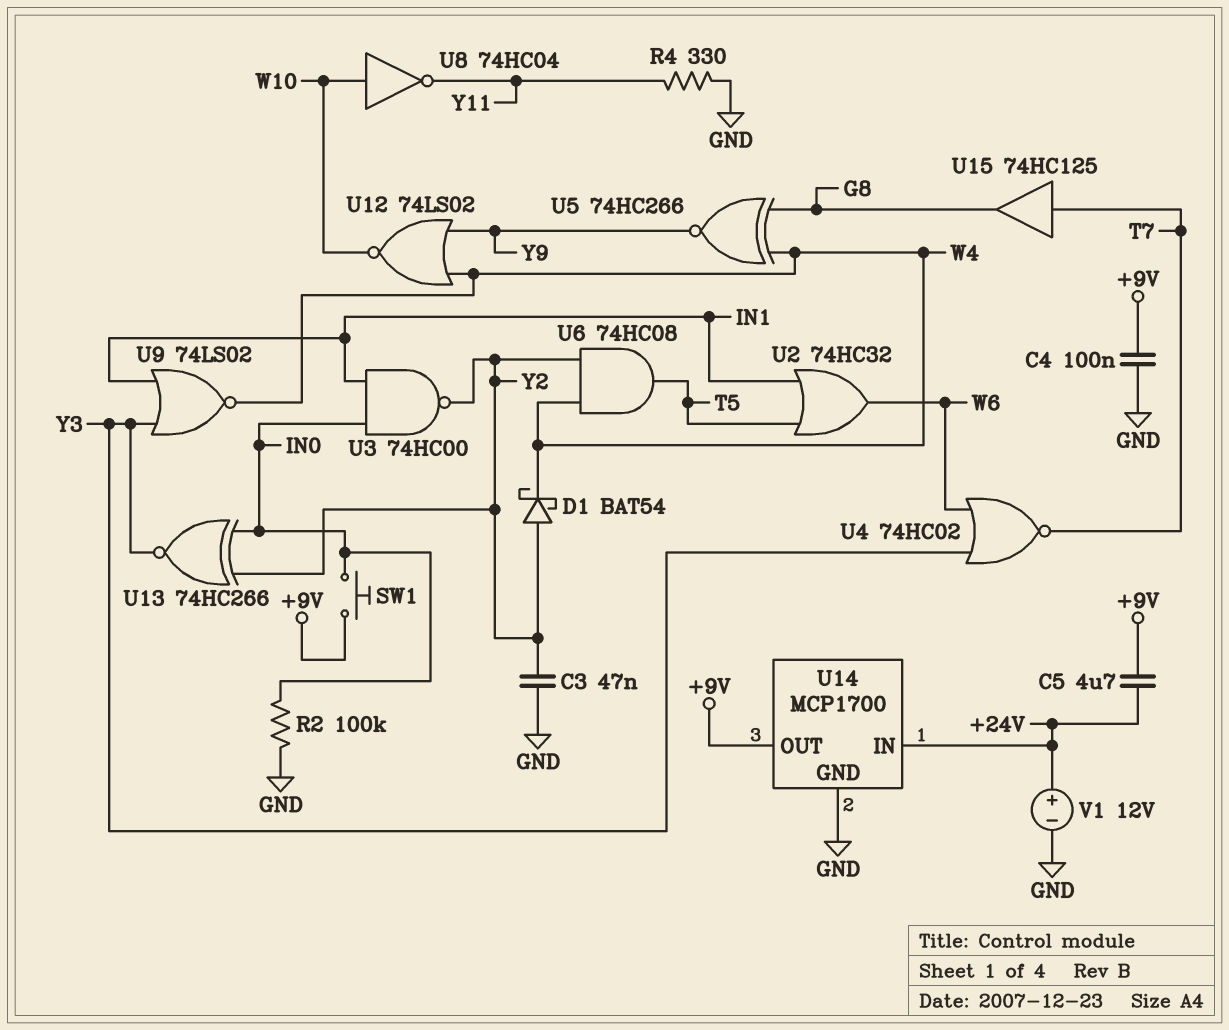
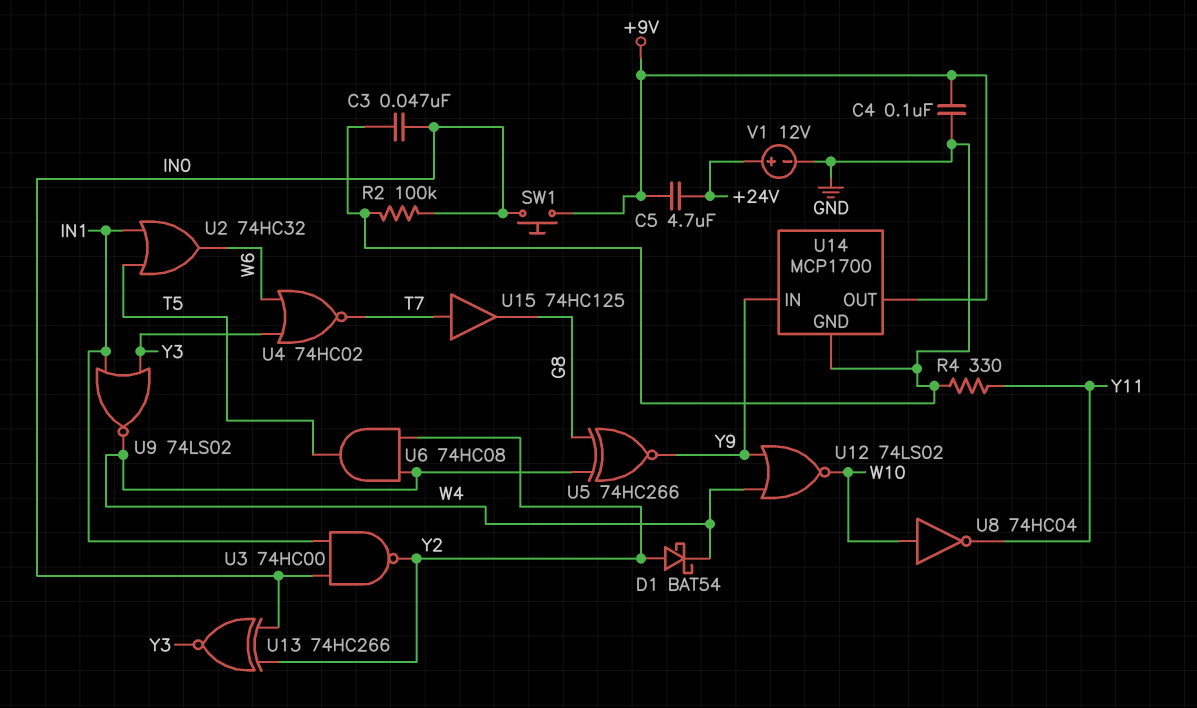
C3: 47nF (GND, Y2) -> 47nF (GND, IN0)
U14 pin IN: +24V -> Y9

